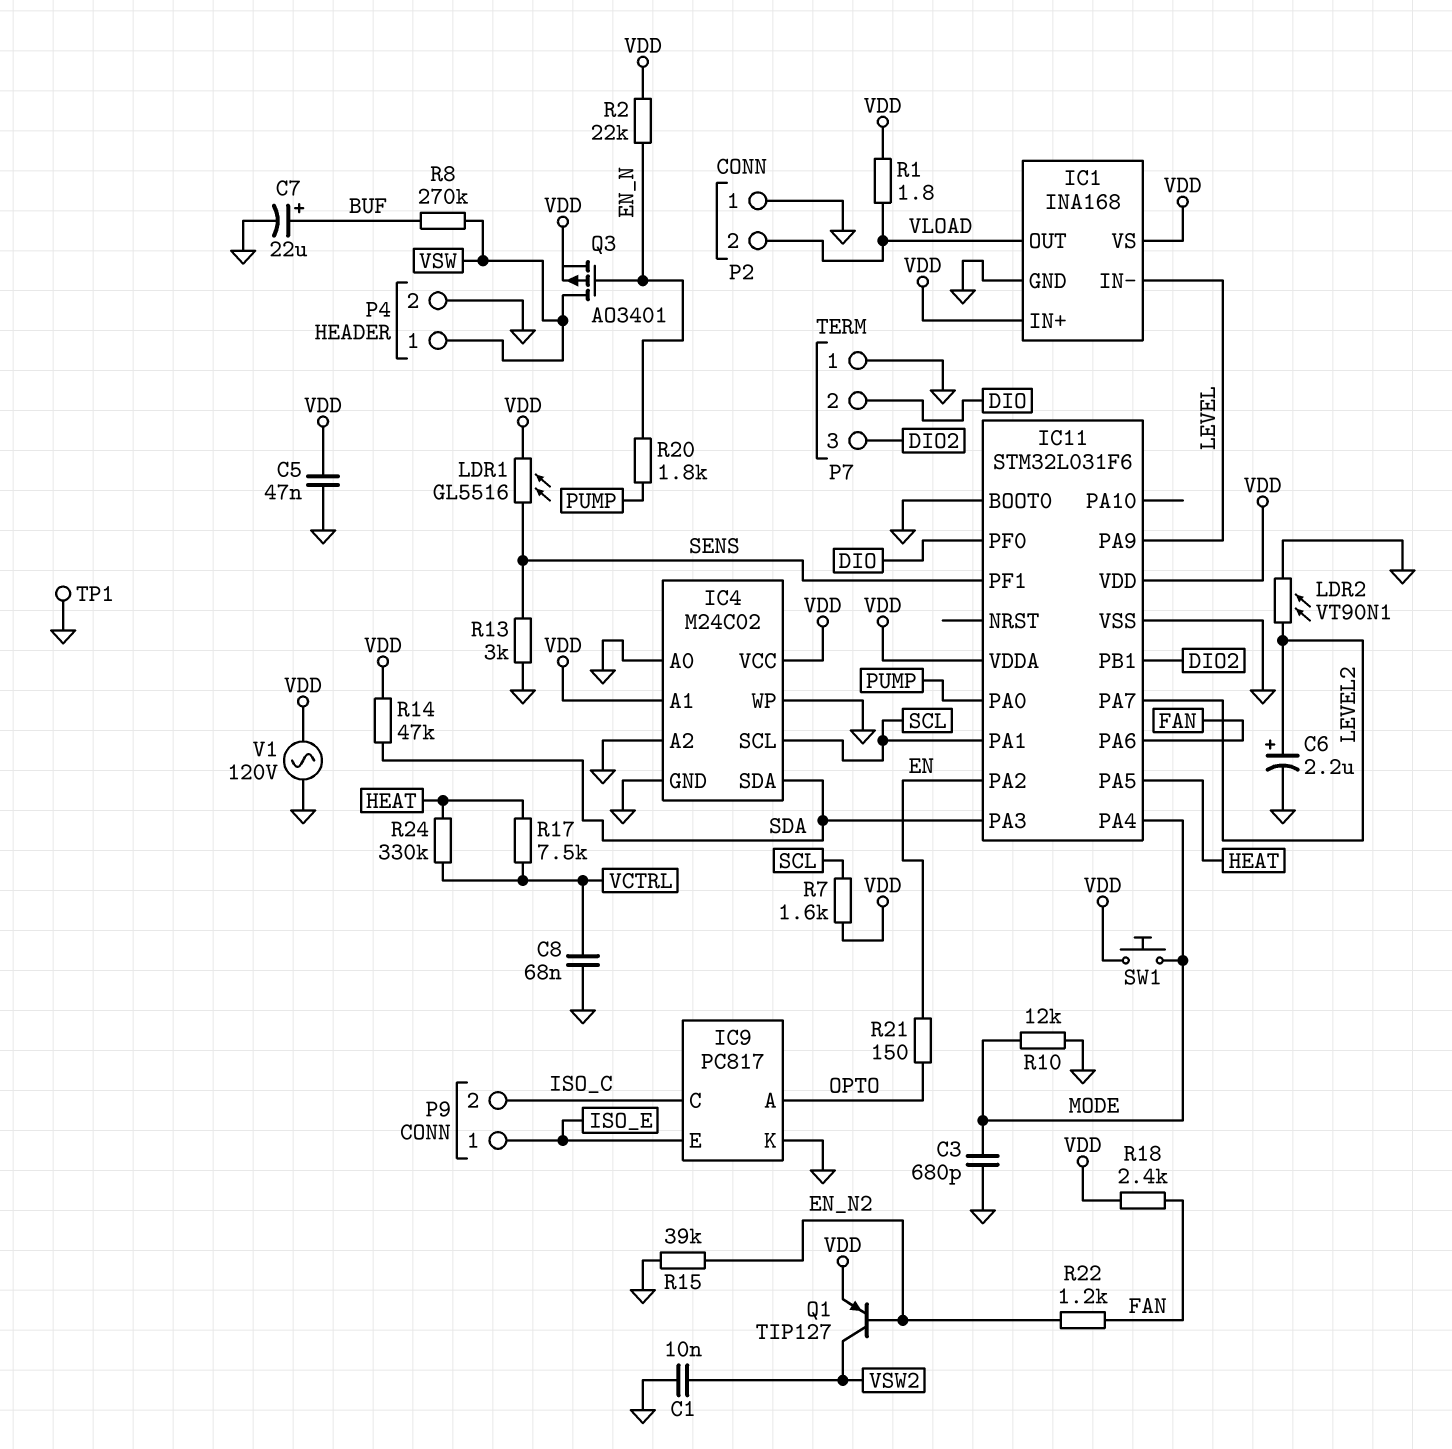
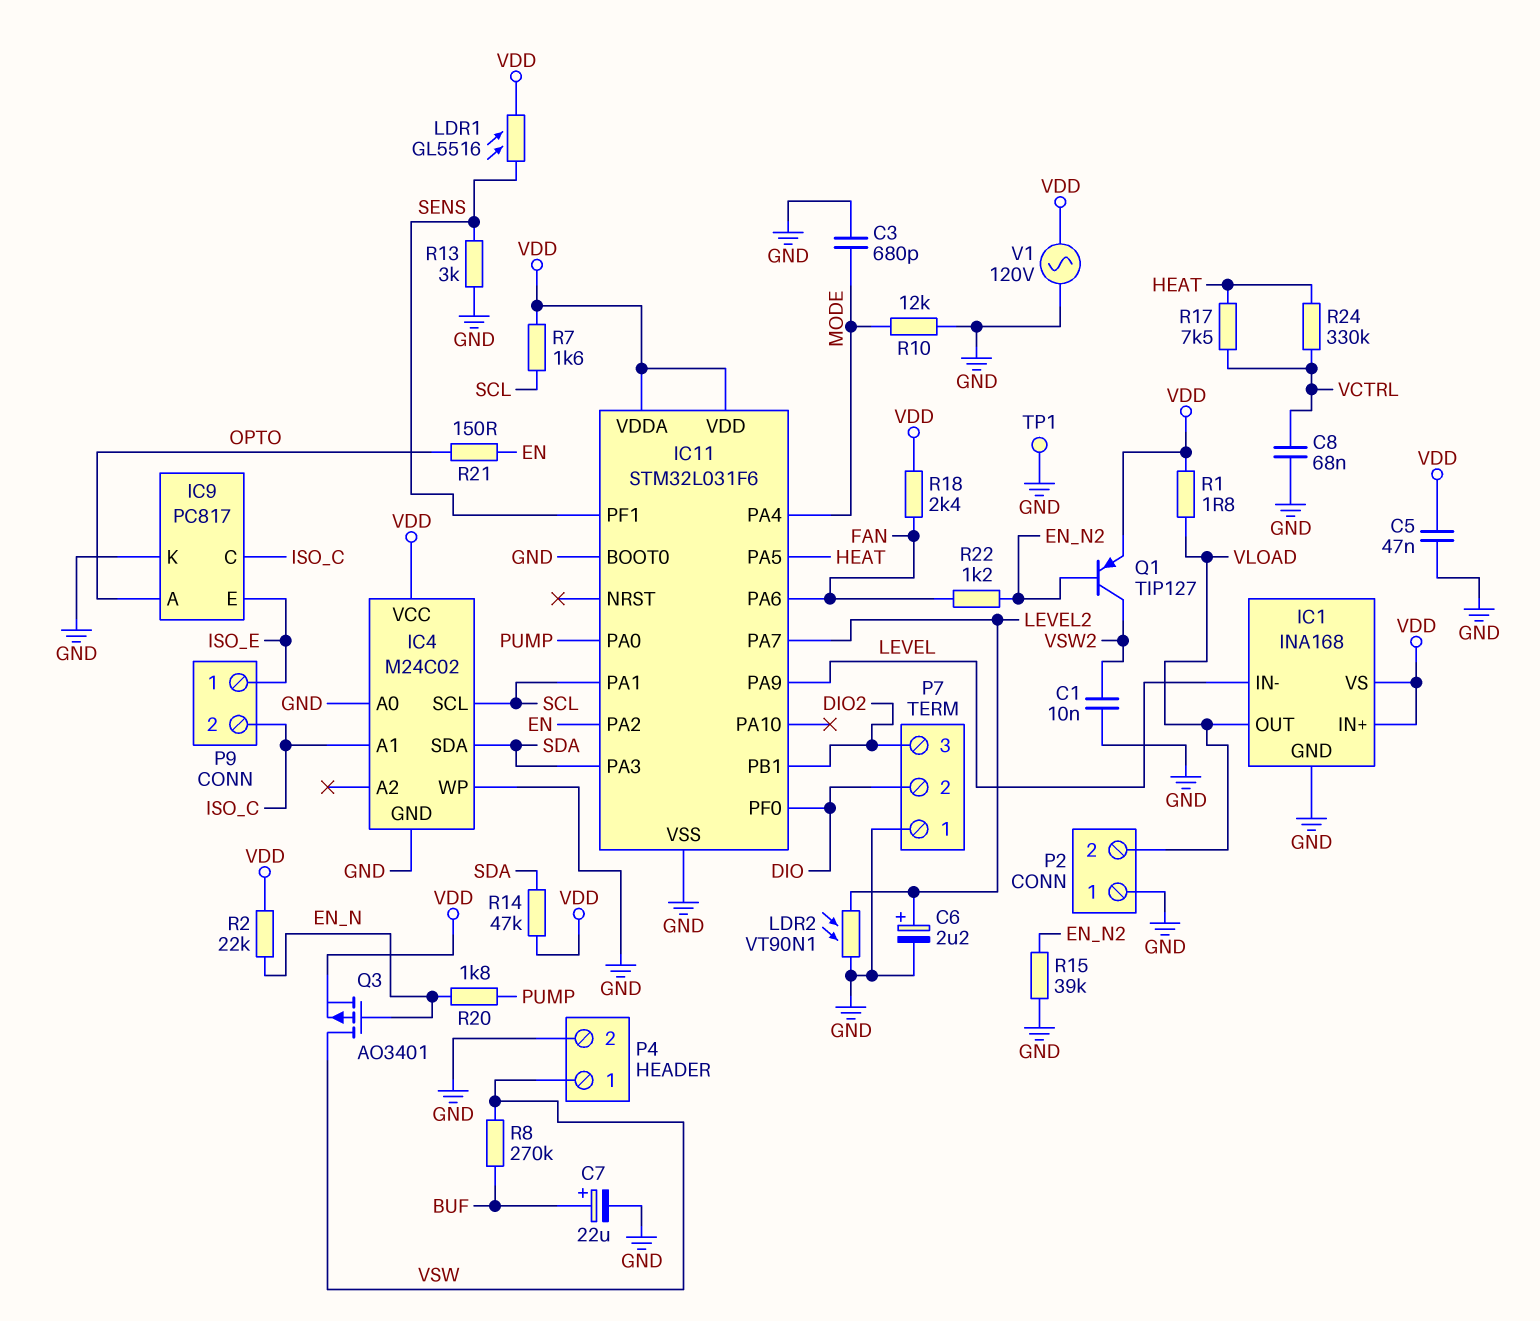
IC4 pin A1: VDD -> ISO_C
IC4 pin A2: GND -> none
SW1: button (MODE, VDD) -> none

